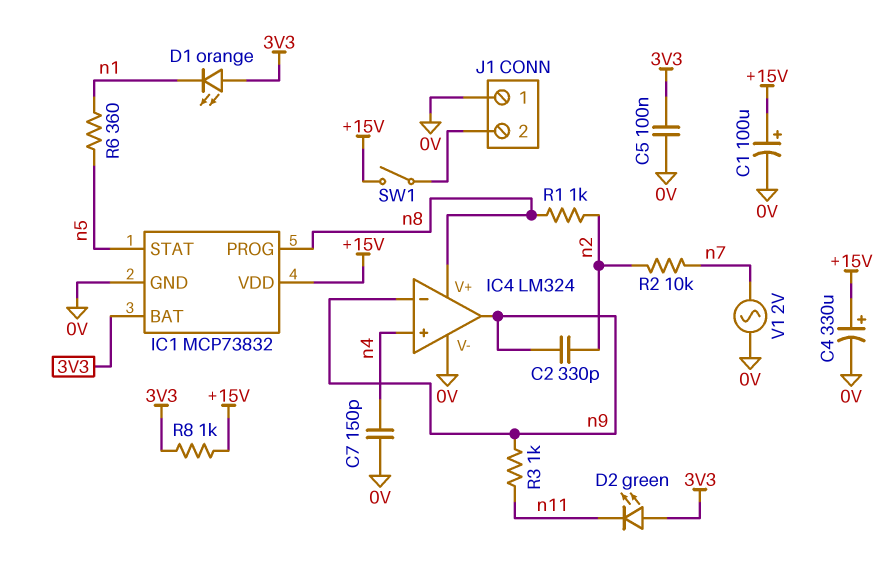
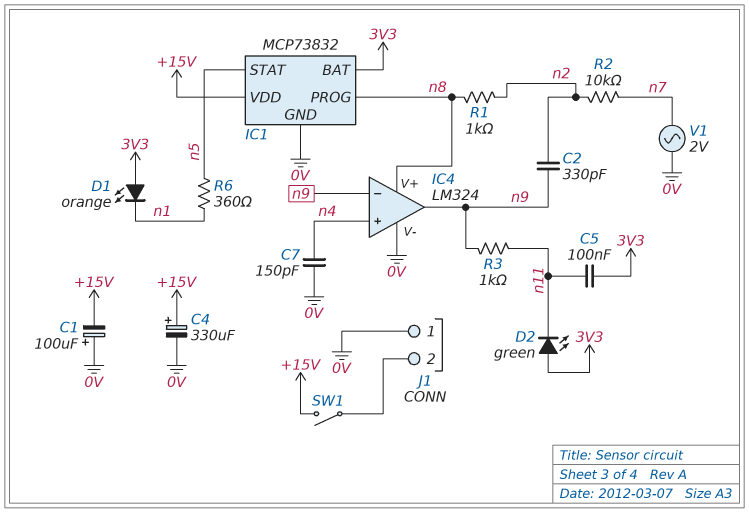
C1: 100uF (plus +15V, minus 0V) -> 100uF (plus 0V, minus +15V)
C5: 100nF (0V, 3V3) -> 100nF (3V3, n11)
R8: 1k (+15V, 3V3) -> none

